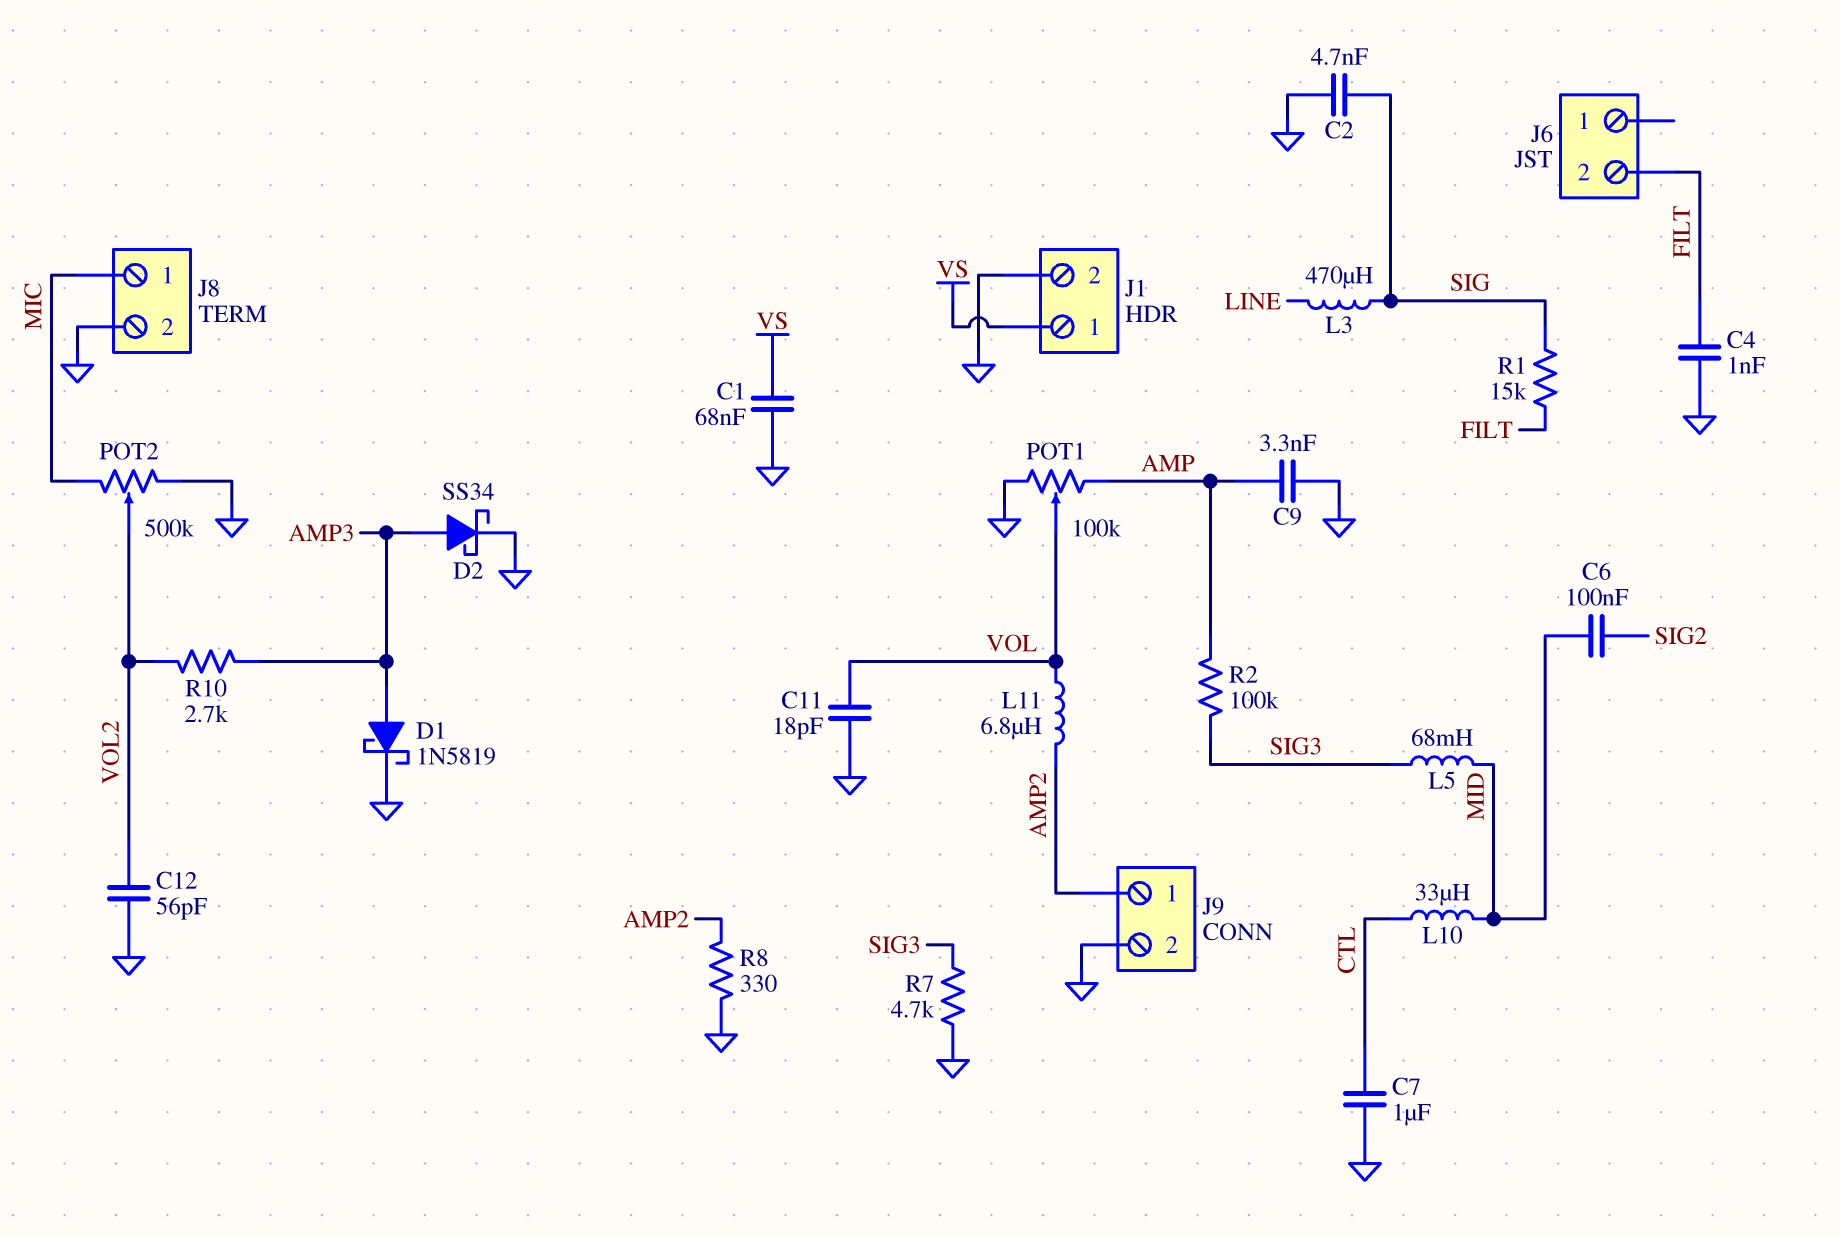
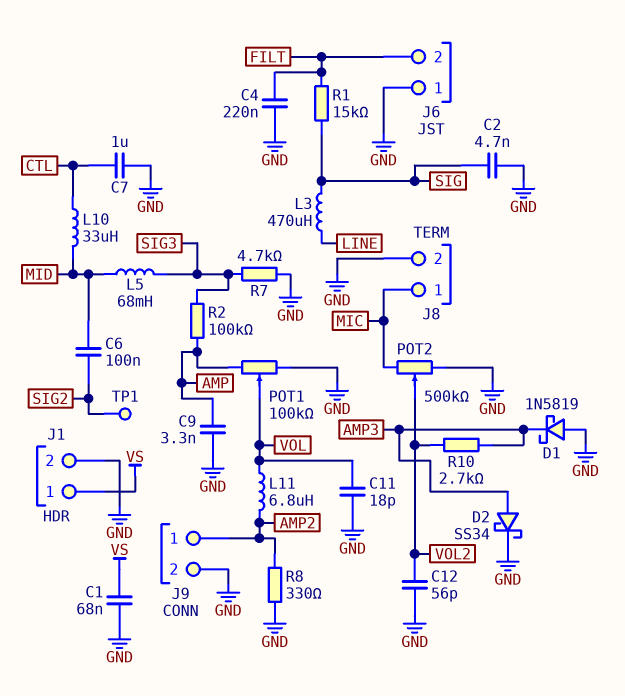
C4: 1nF (FILT, GND) -> 220nF (FILT, GND)
D1: schottky 1N5819 (A AMP3, K GND) -> schottky 1N5819 (A GND, K AMP3)
J6 pin 1: none -> GND
TP1: none -> test point (SIG2)

